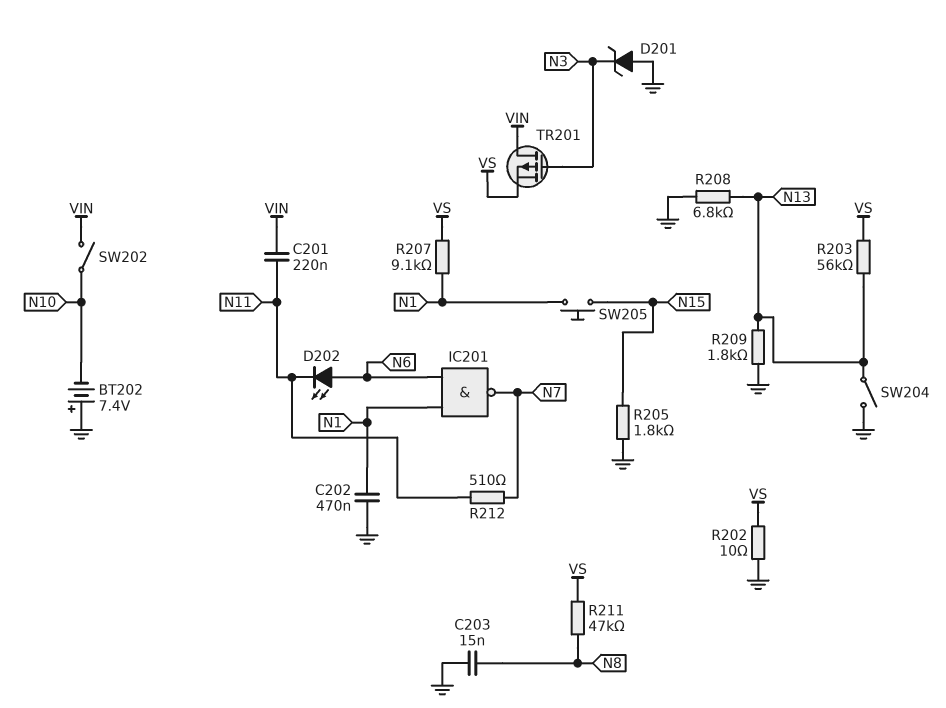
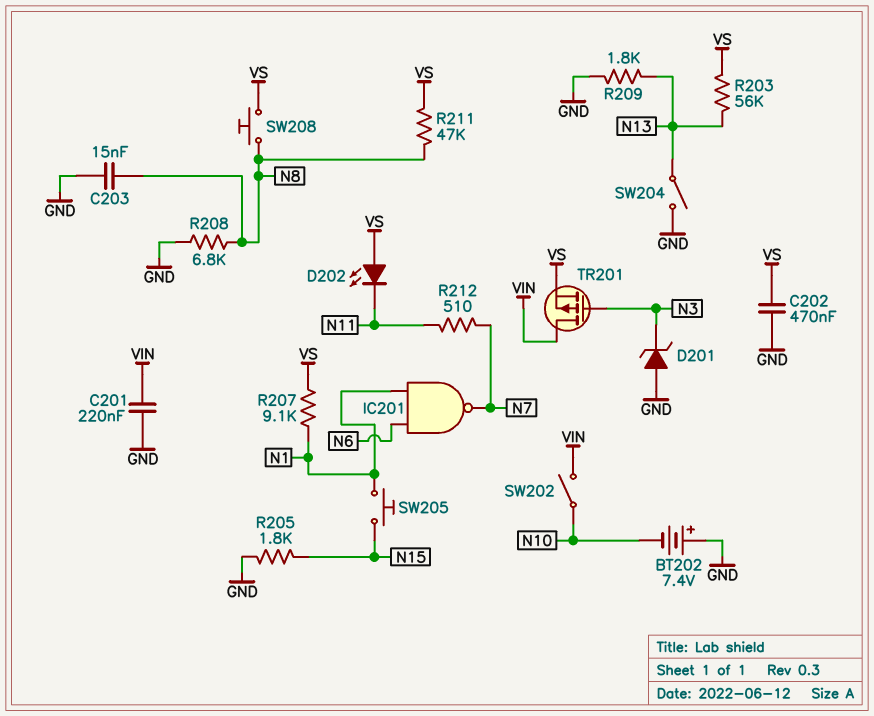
C201: 220nF (N11, VIN) -> 220nF (GND, VIN)
C202: 470nF (GND, N1) -> 470nF (GND, VS)
D202: LED (A N6, K N11) -> LED (A VS, K N11)
R202: 10 (GND, VS) -> none
R208: 6.8k (GND, N13) -> 6.8k (GND, N8)
SW208: none -> button (N8, VS)

